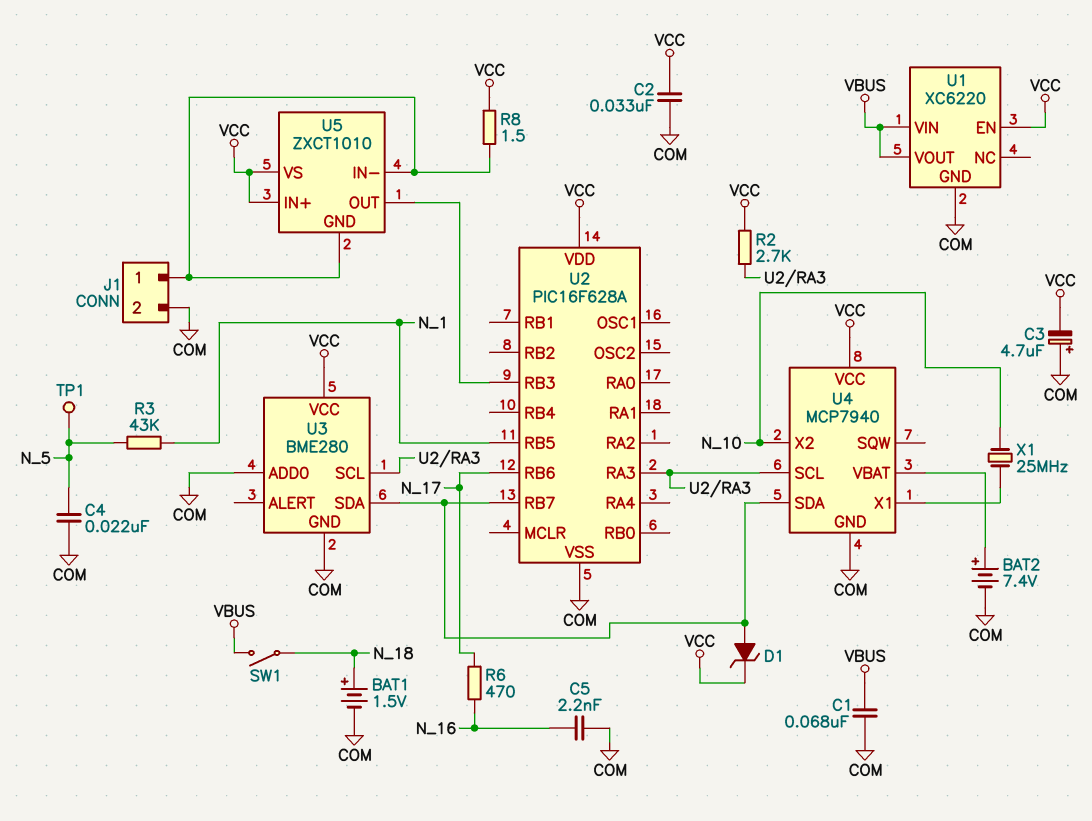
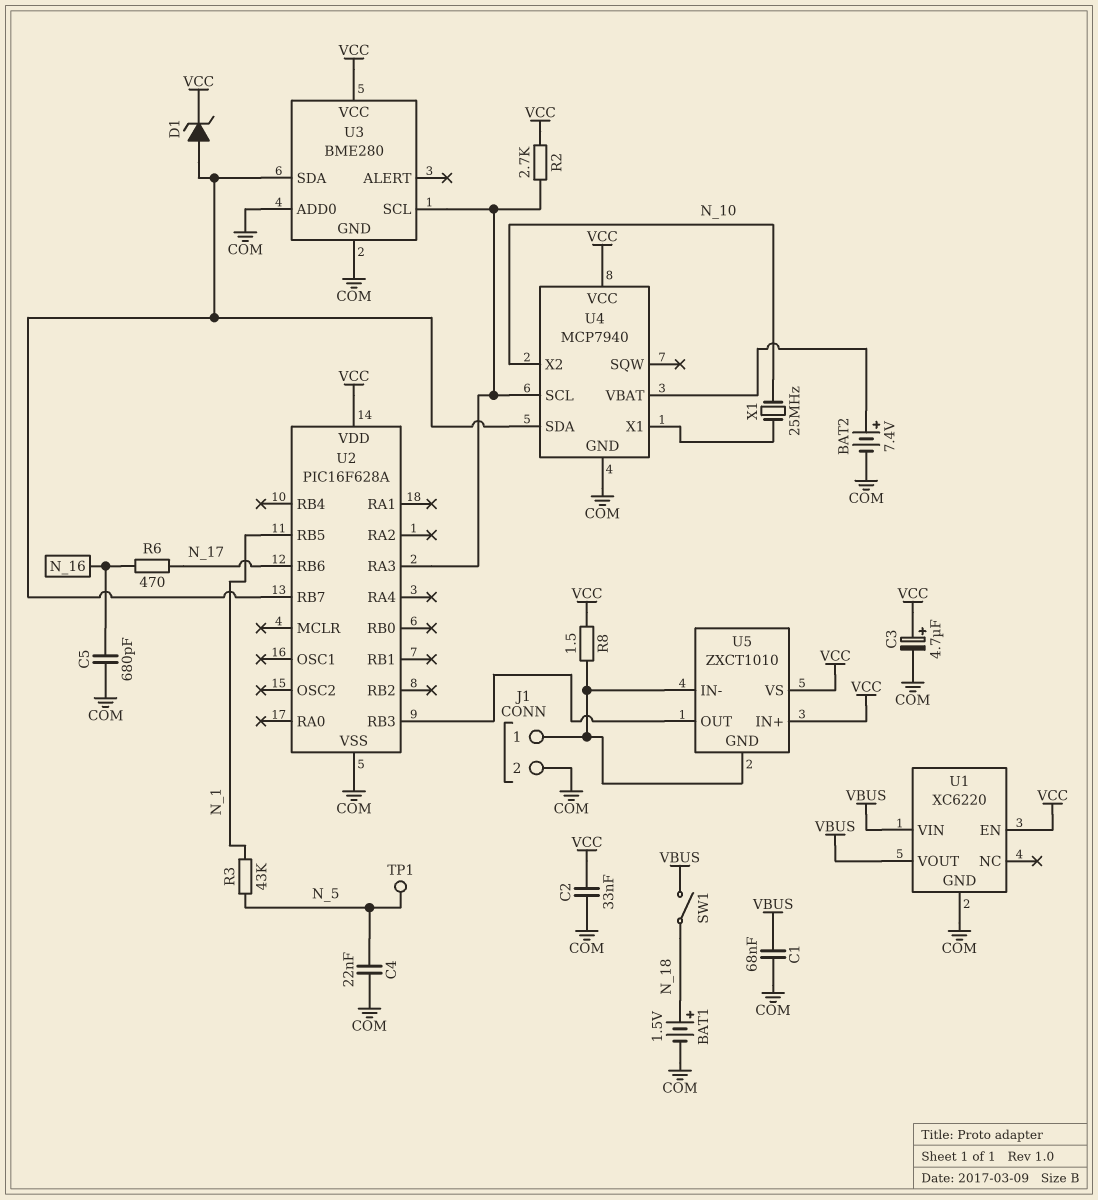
C3: 4.7uF (plus COM, minus VCC) -> 4.7uF (plus VCC, minus COM)
C5: 2.2nF (COM, N_16) -> 680pF (COM, N_16)

